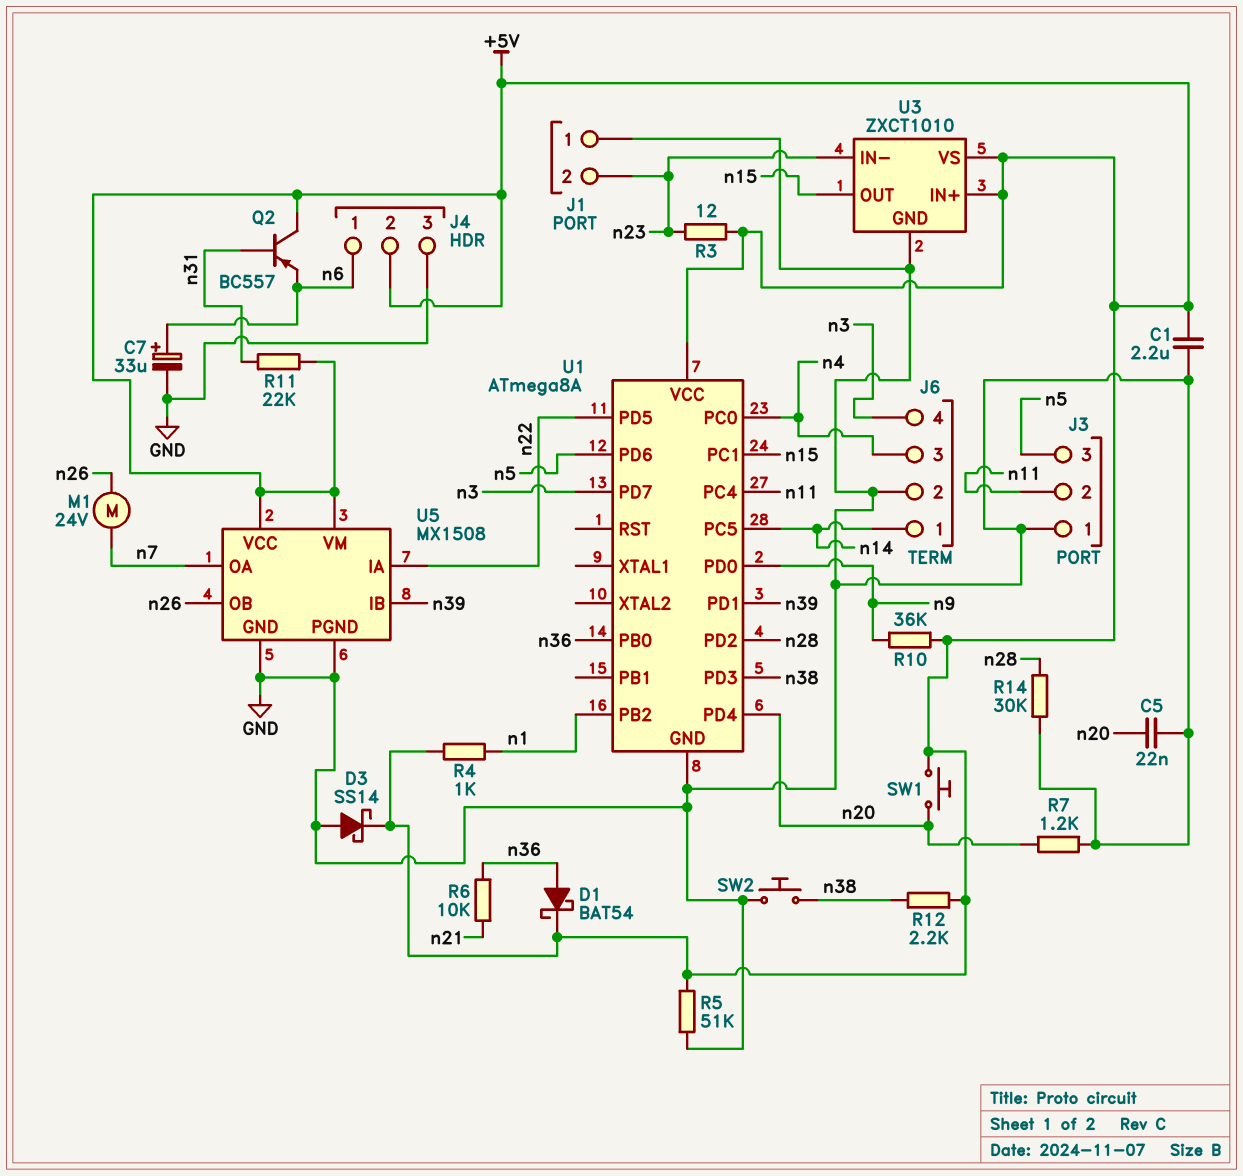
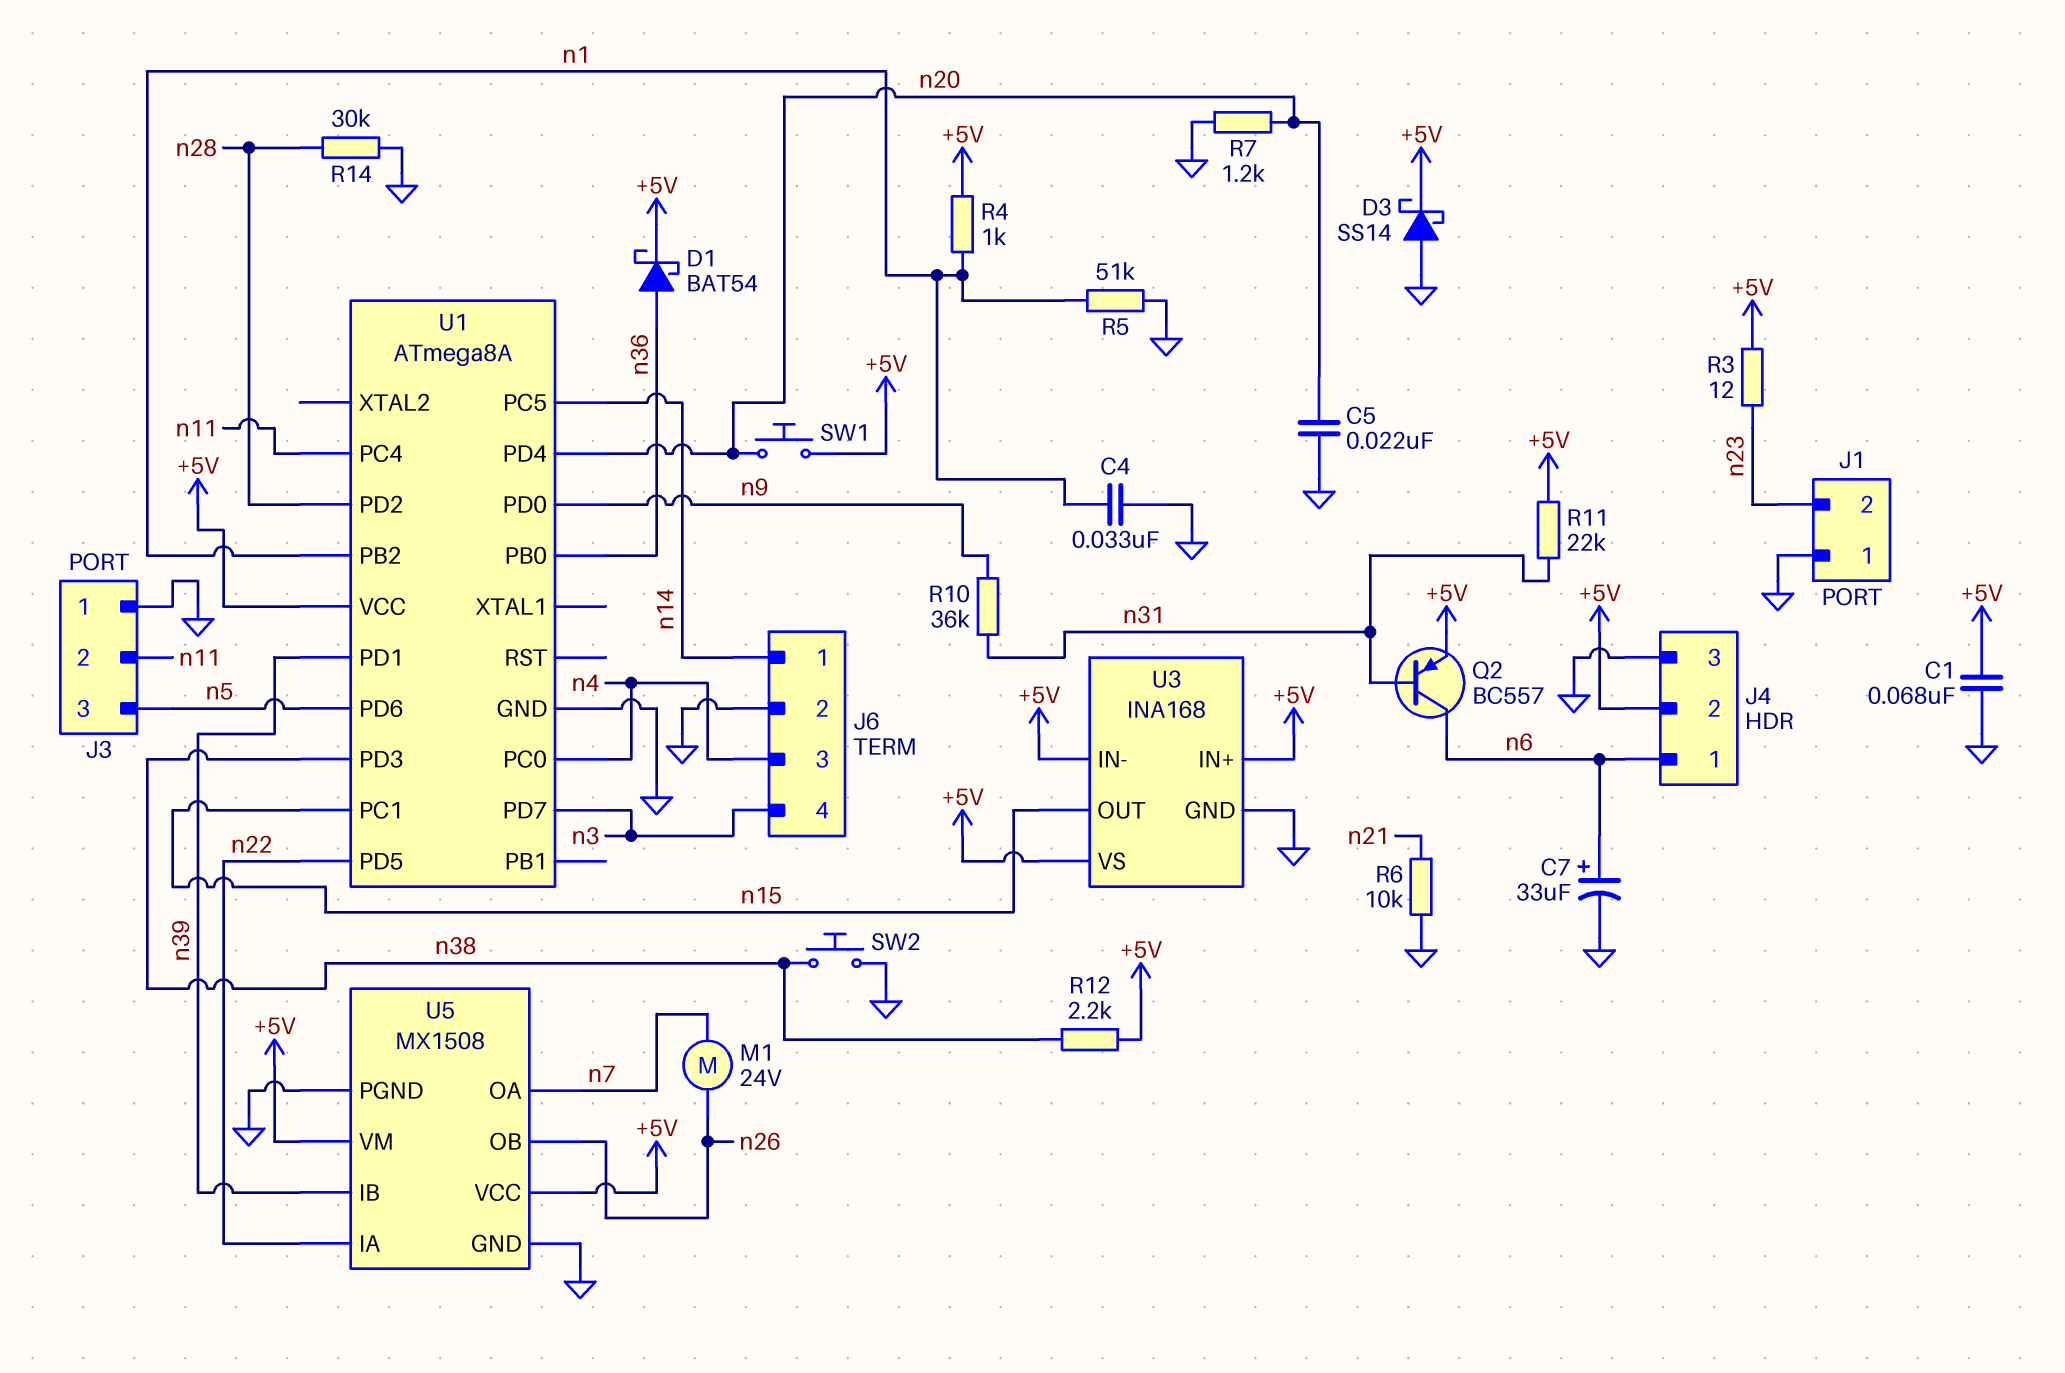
C1: 2.2uF (+5V, GND) -> 68nF (+5V, GND)
C4: none -> 33nF (GND, n1)
Q2: PNP BC557 (B n31, C +5V, E n6) -> PNP BC557 (B n31, C n6, E +5V)
R5: 51k (+5V, GND) -> 51k (GND, n1)
R6: 10k (n21, n36) -> 10k (GND, n21)
R10: 36k (+5V, n9) -> 36k (n9, n31)
U3: ZXCT1010 -> INA168
U3 pin IN-: n23 -> +5V

